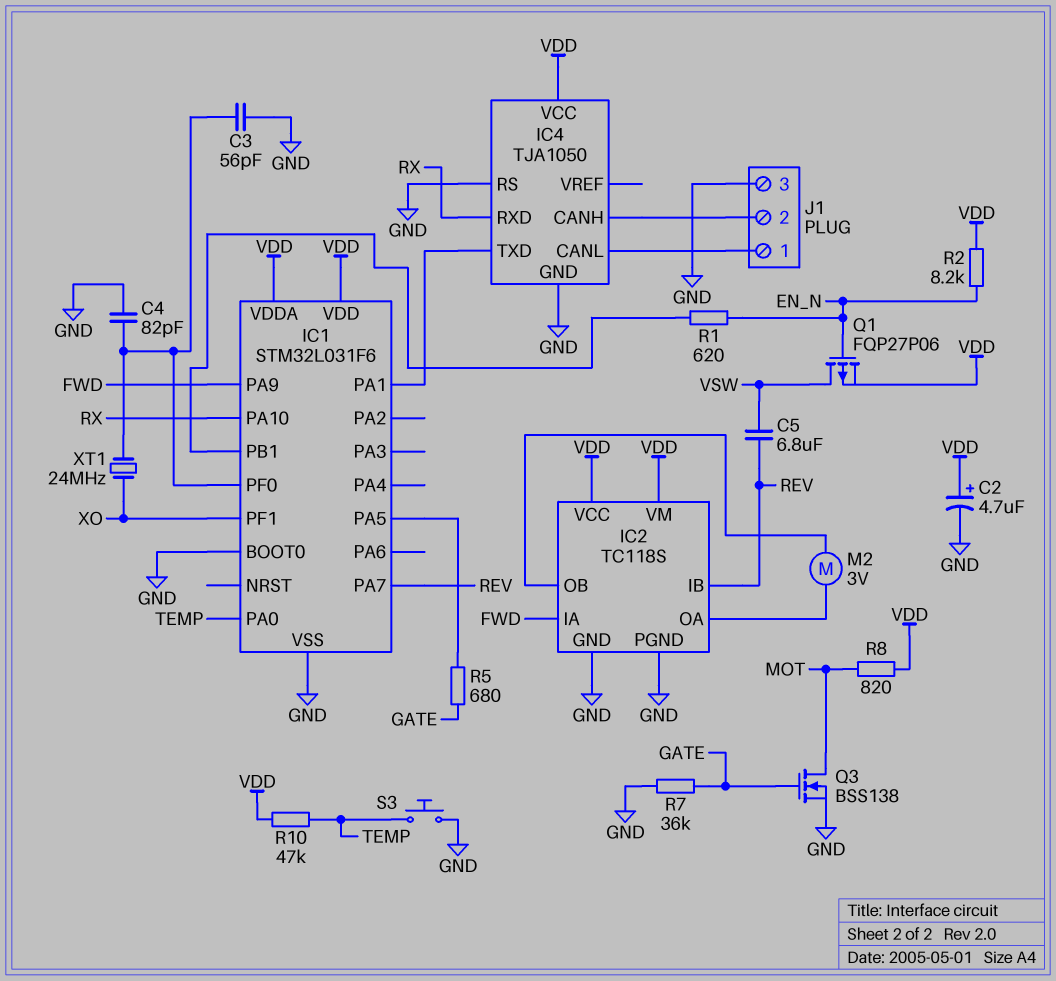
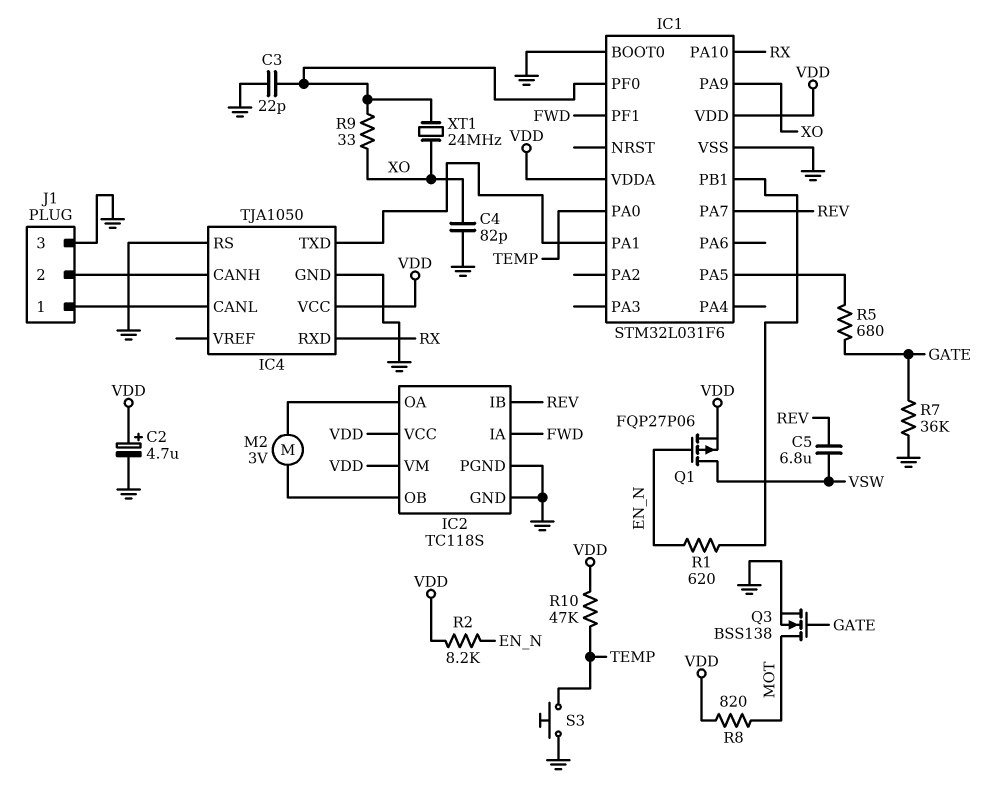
C3: 56pF (GND, IC1/PF0) -> 22pF (GND, IC1/PF0)
C4: 82pF (GND, IC1/PF0) -> 82pF (GND, XO)
IC1 pin PA9: FWD -> XO
IC1 pin PF1: XO -> FWD
R9: none -> 33 (IC1/PF0, XO)

